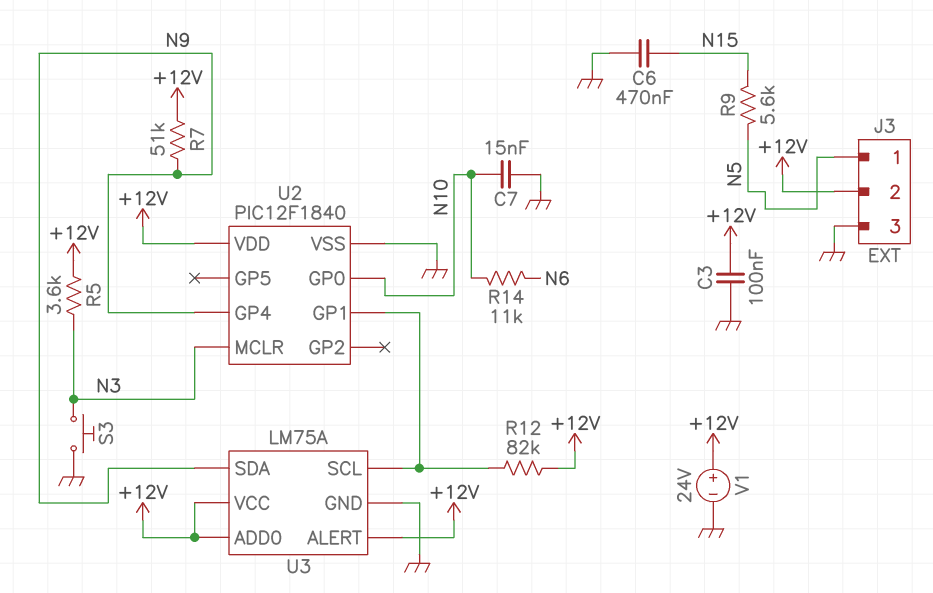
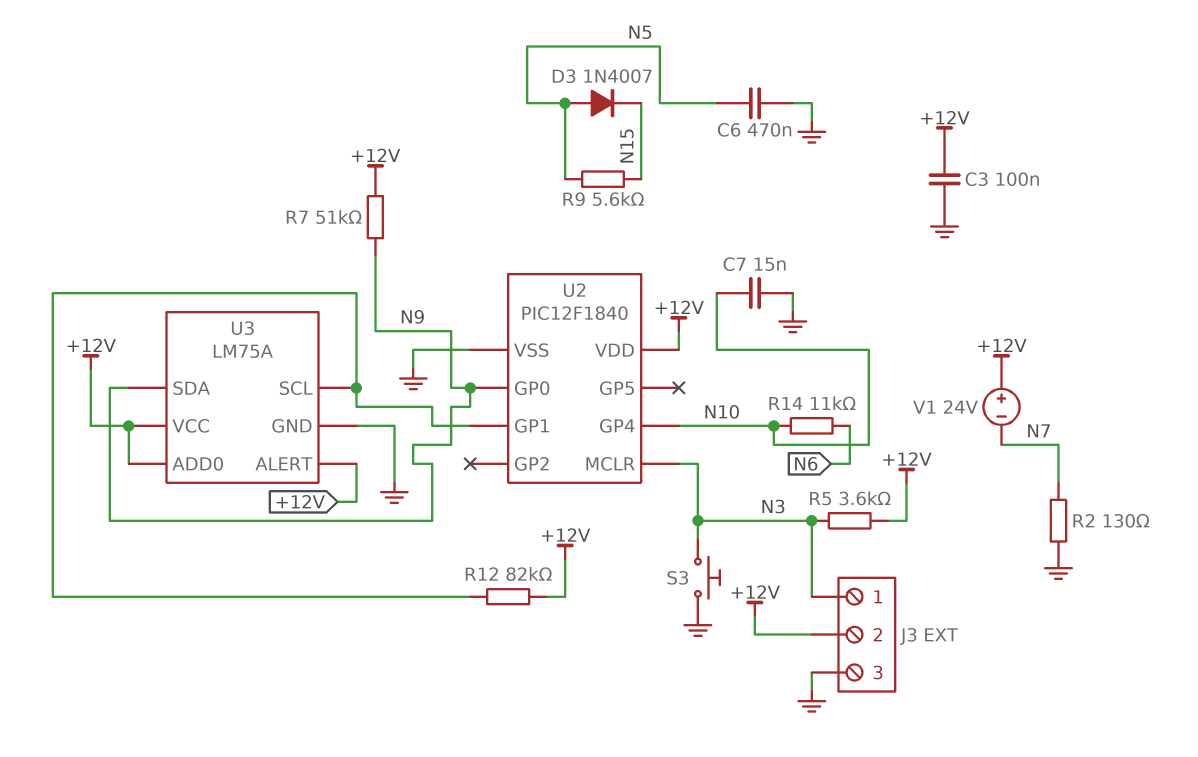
C6: 470nF (GND, N15) -> 470nF (GND, N5)
D3: none -> diode 1N4007 (A N5, K N15)
J3 pin 1: N5 -> N3
R2: none -> 130 (GND, N7)
U2 pin GP0: N10 -> N9
U2 pin GP4: N9 -> N10
V1: 24V (plus +12V, minus GND) -> 24V (plus +12V, minus N7)

